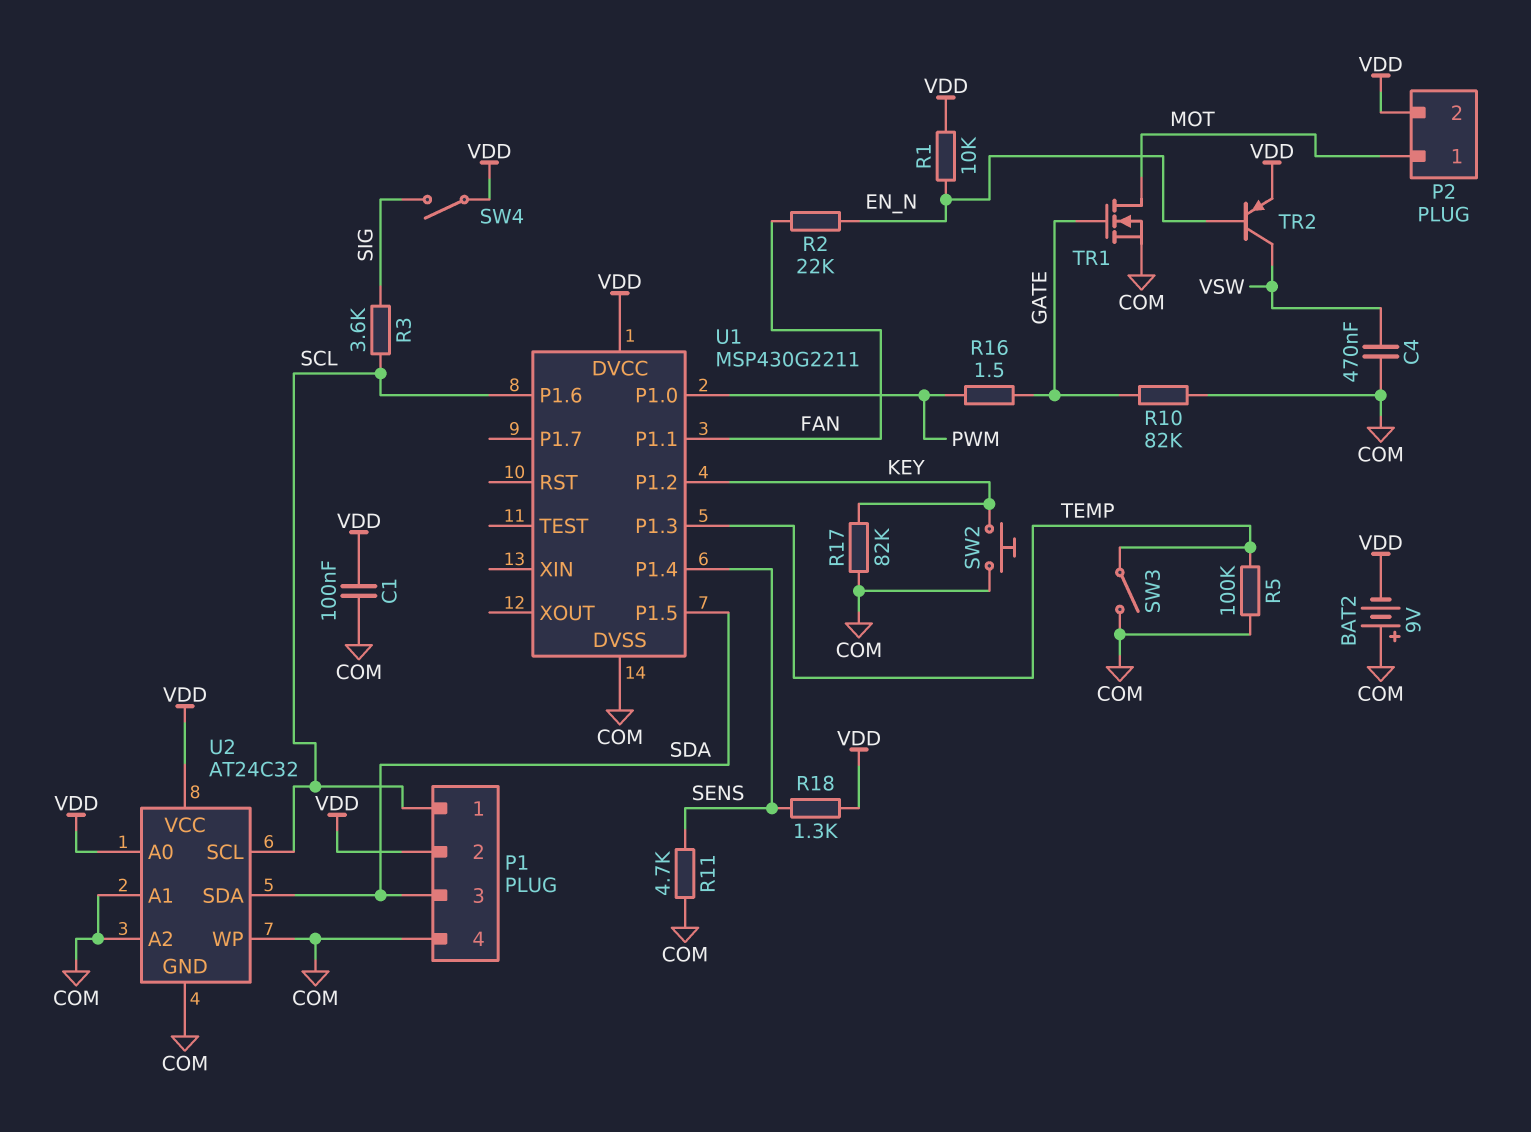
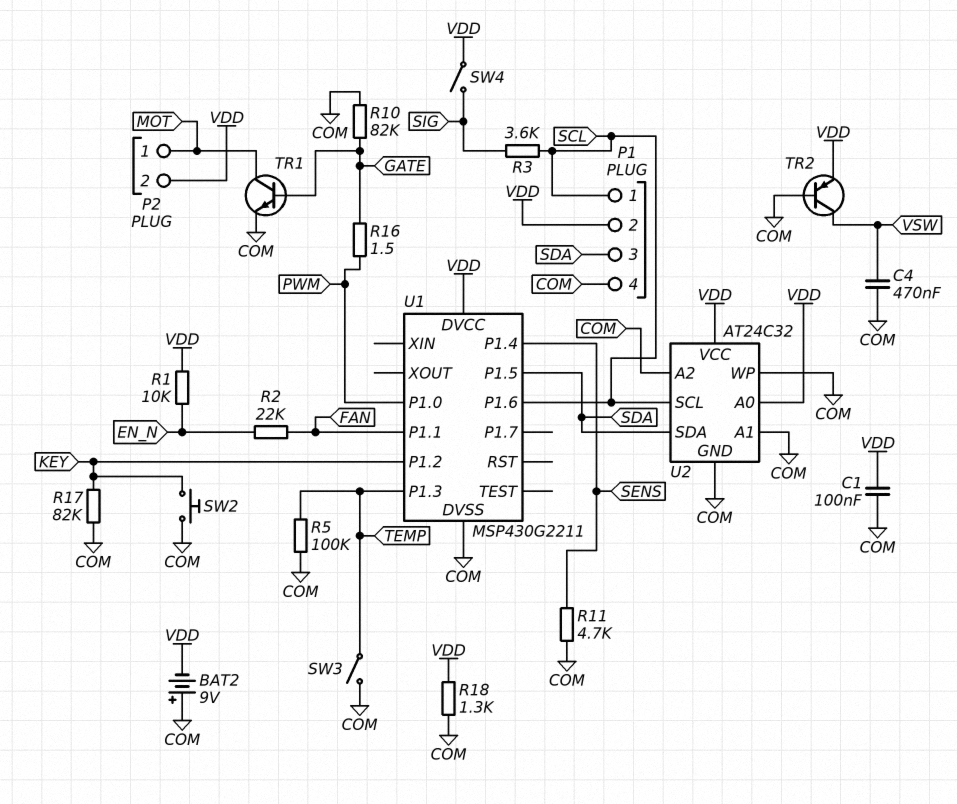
R18: 1.3k (SENS, VDD) -> 1.3k (COM, VDD)
TR1: NMOS (G GATE, D MOT, S COM) -> NPN (B GATE, C MOT, E COM)
TR2: PNP (B EN_N, C VSW, E VDD) -> PNP (B COM, C VSW, E VDD)

